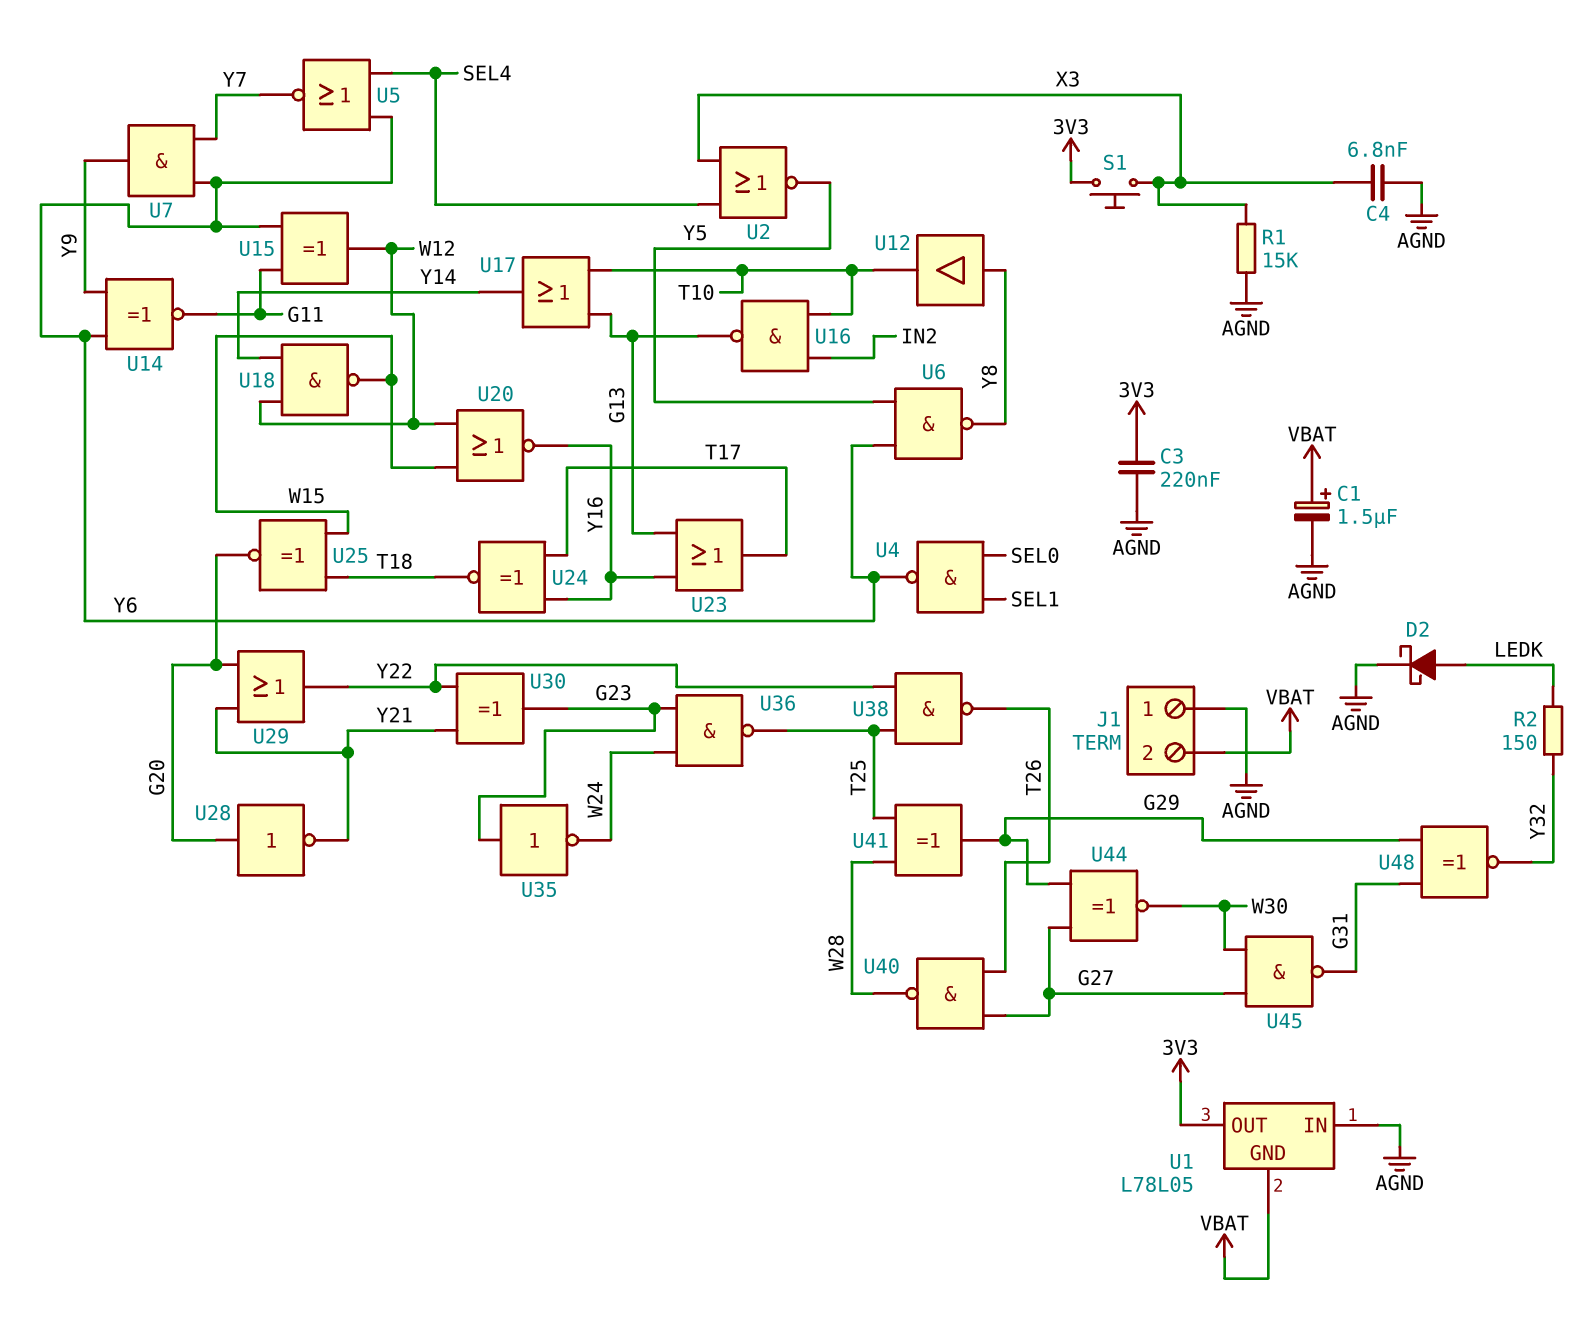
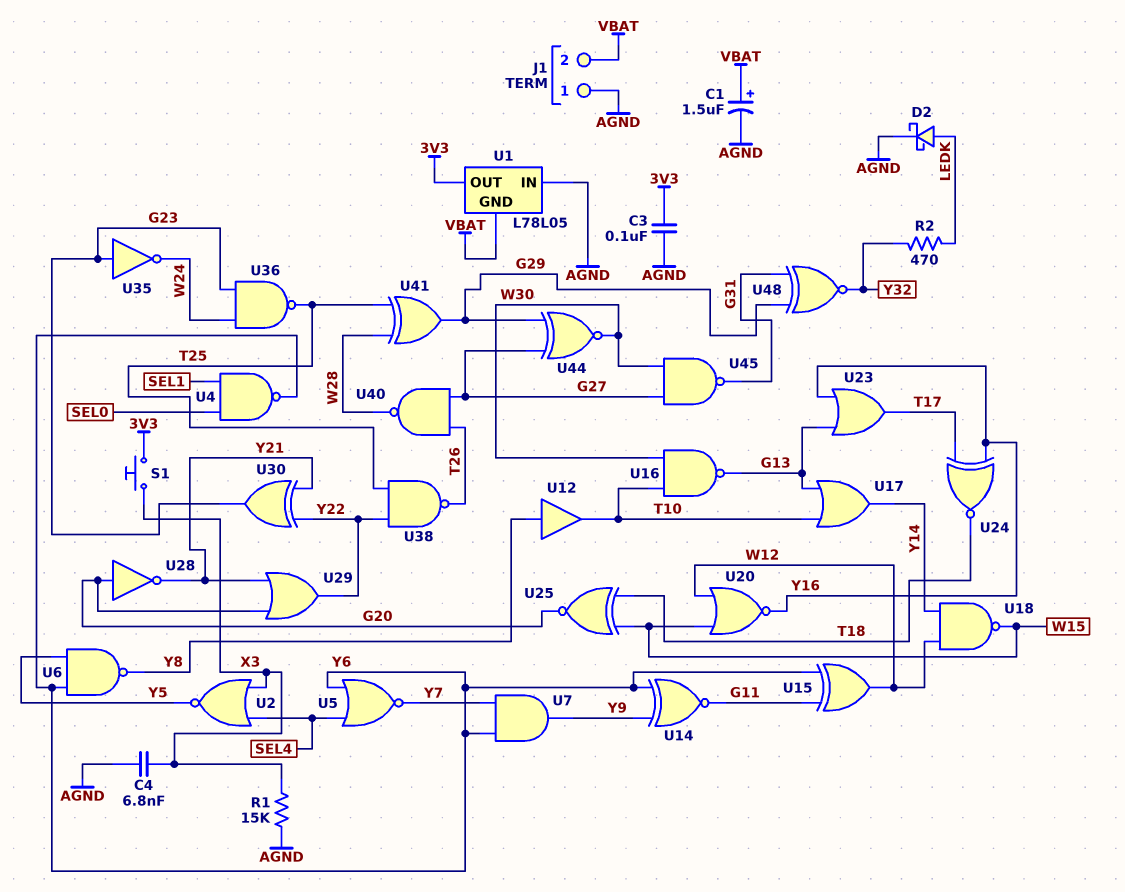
C3: 220nF (3V3, AGND) -> 100nF (3V3, AGND)
R2: 150 (LEDK, Y32) -> 470 (LEDK, Y32)
U16: NAND (in IN2, in T10, out G13) -> NAND (in T10, in W30, out G13)

